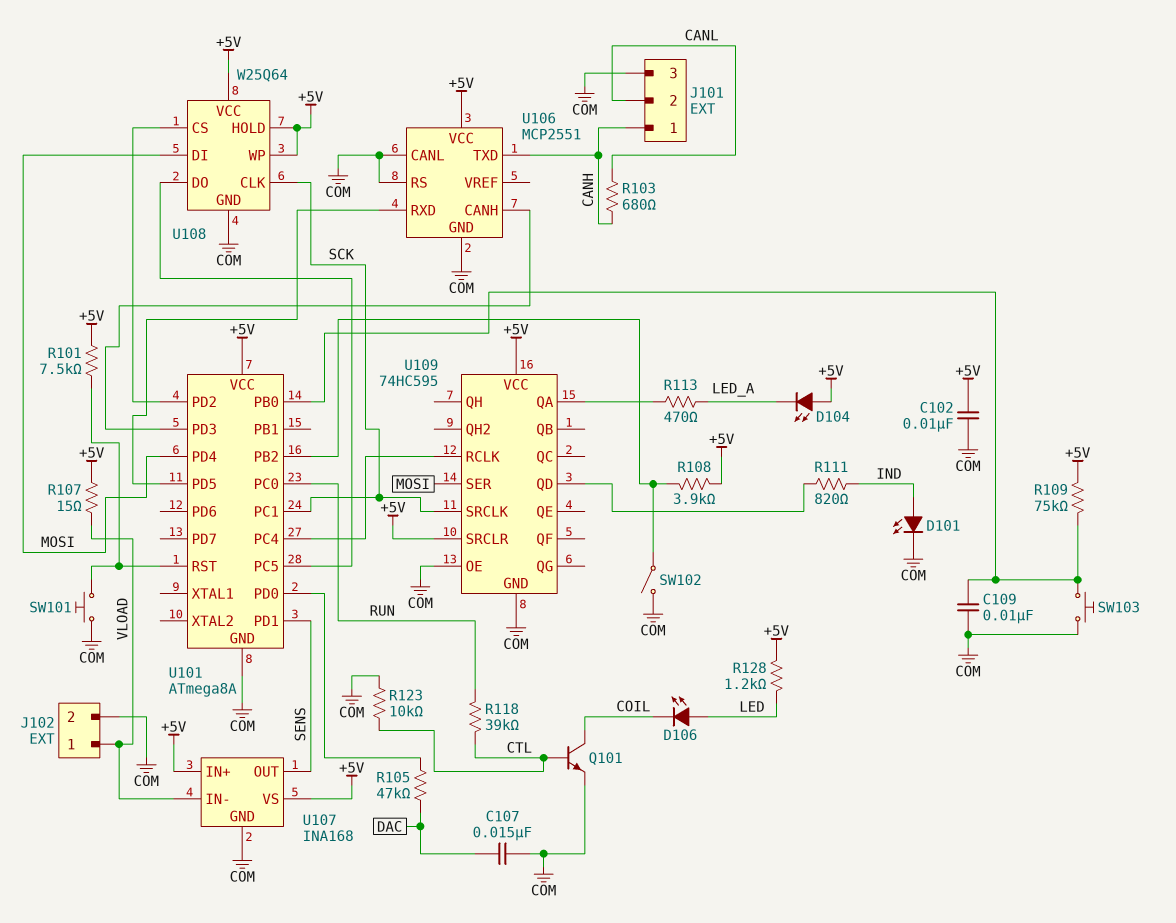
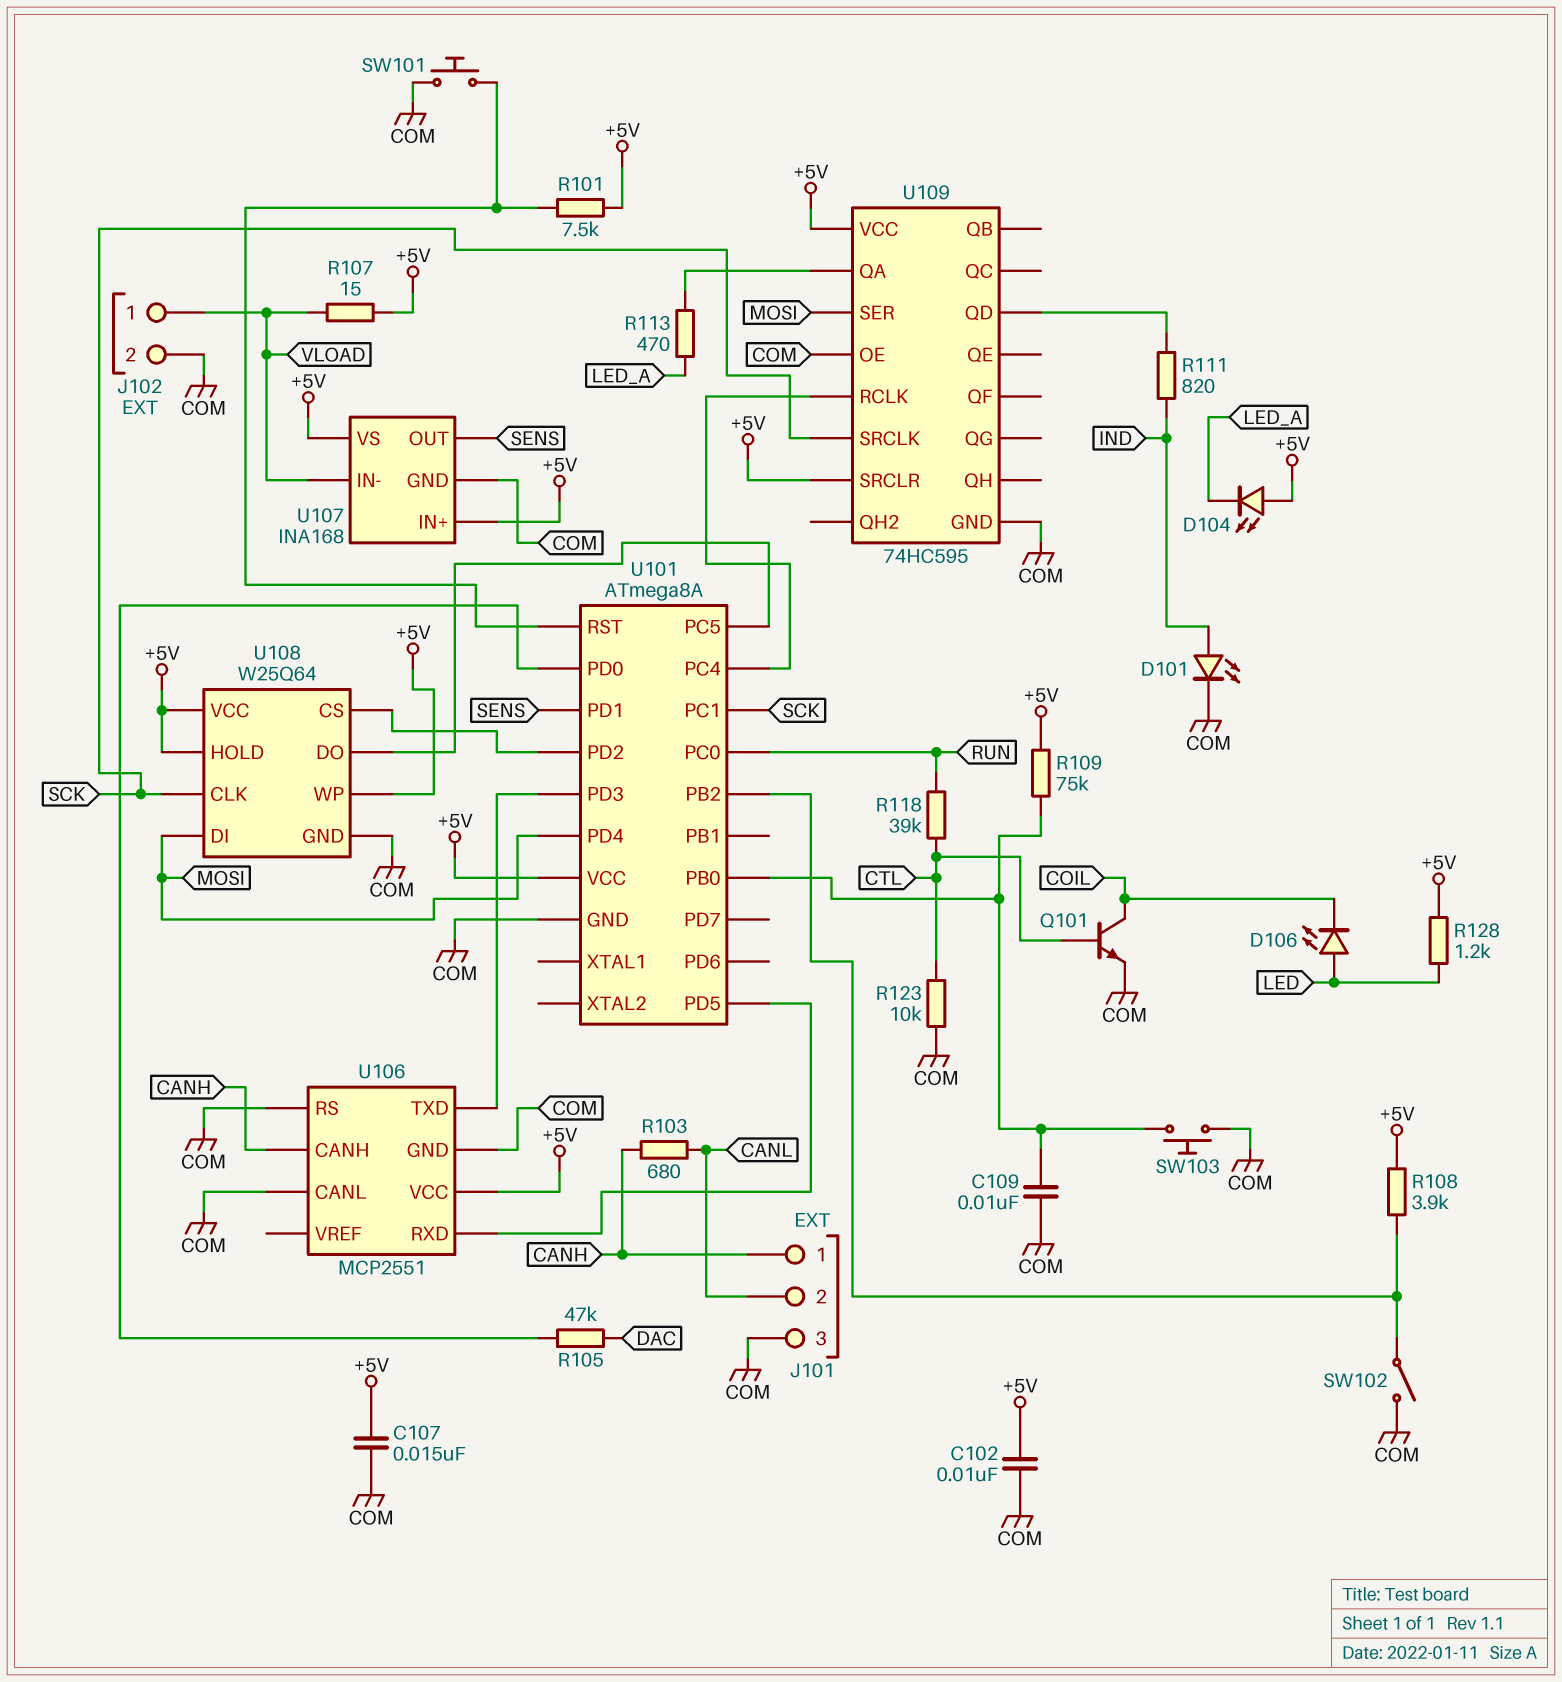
C107: 15nF (COM, DAC) -> 15nF (+5V, COM)
U106 pin CANH: U101/PD3 -> CANH
U106 pin TXD: CANH -> U101/PD3

